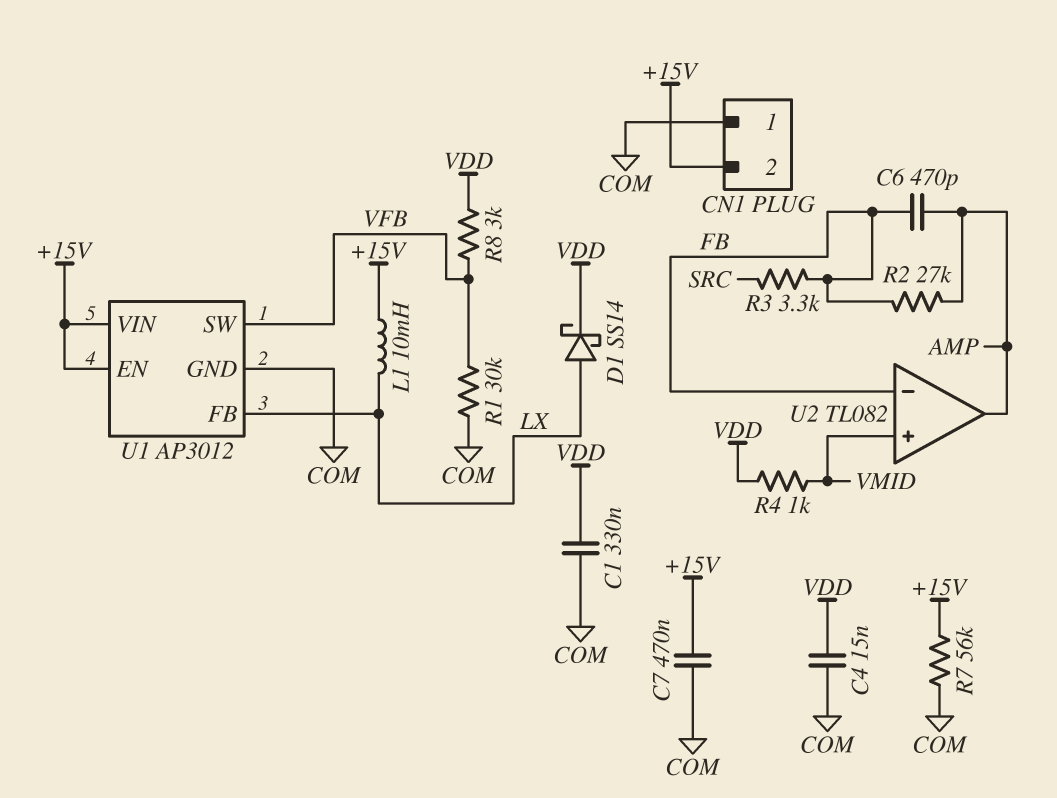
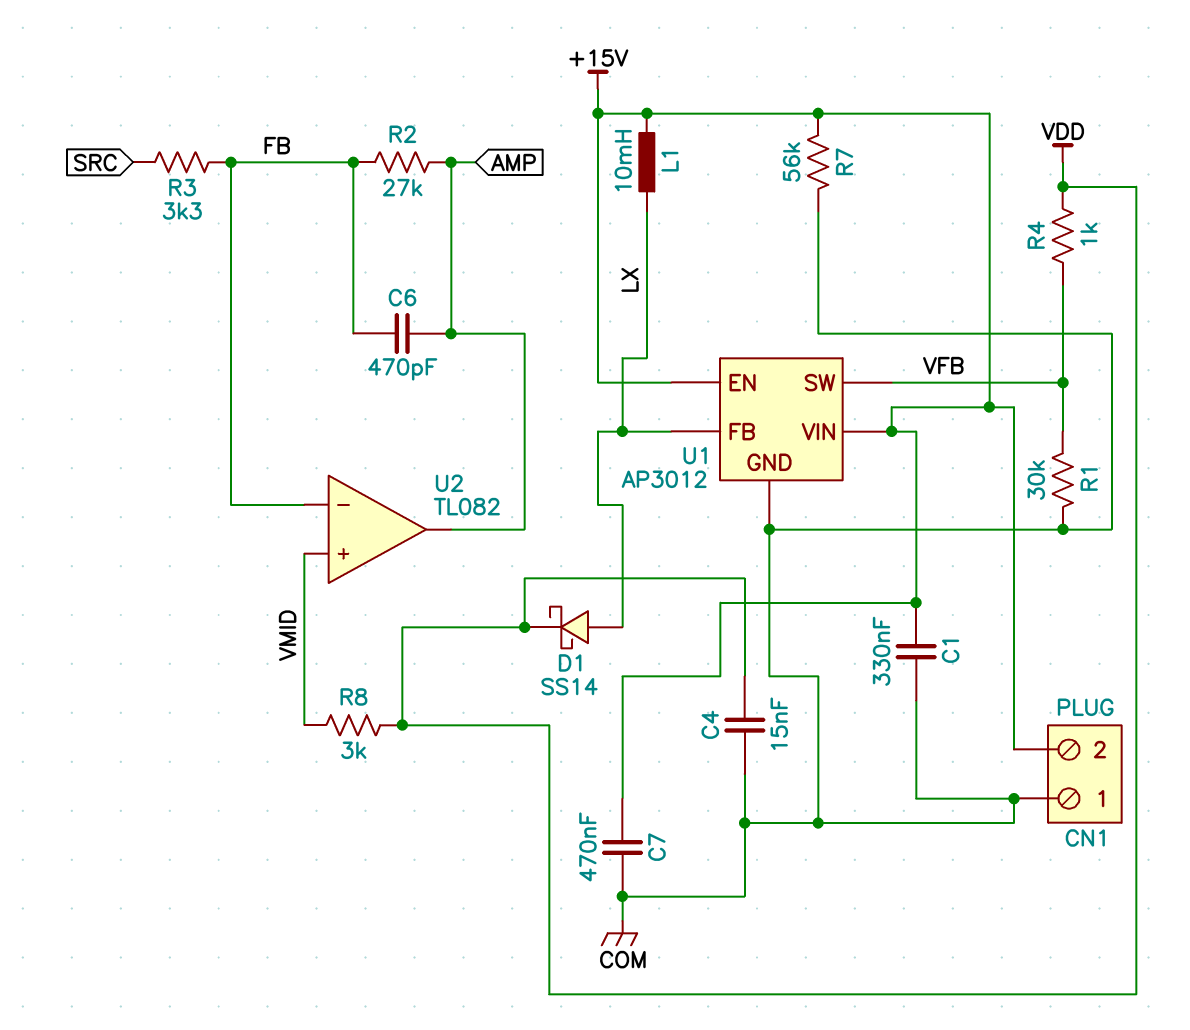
C1: 330nF (COM, VDD) -> 330nF (+15V, COM)
R4: 1k (VDD, VMID) -> 1k (VDD, VFB)
R8: 3k (VDD, VFB) -> 3k (VDD, VMID)

